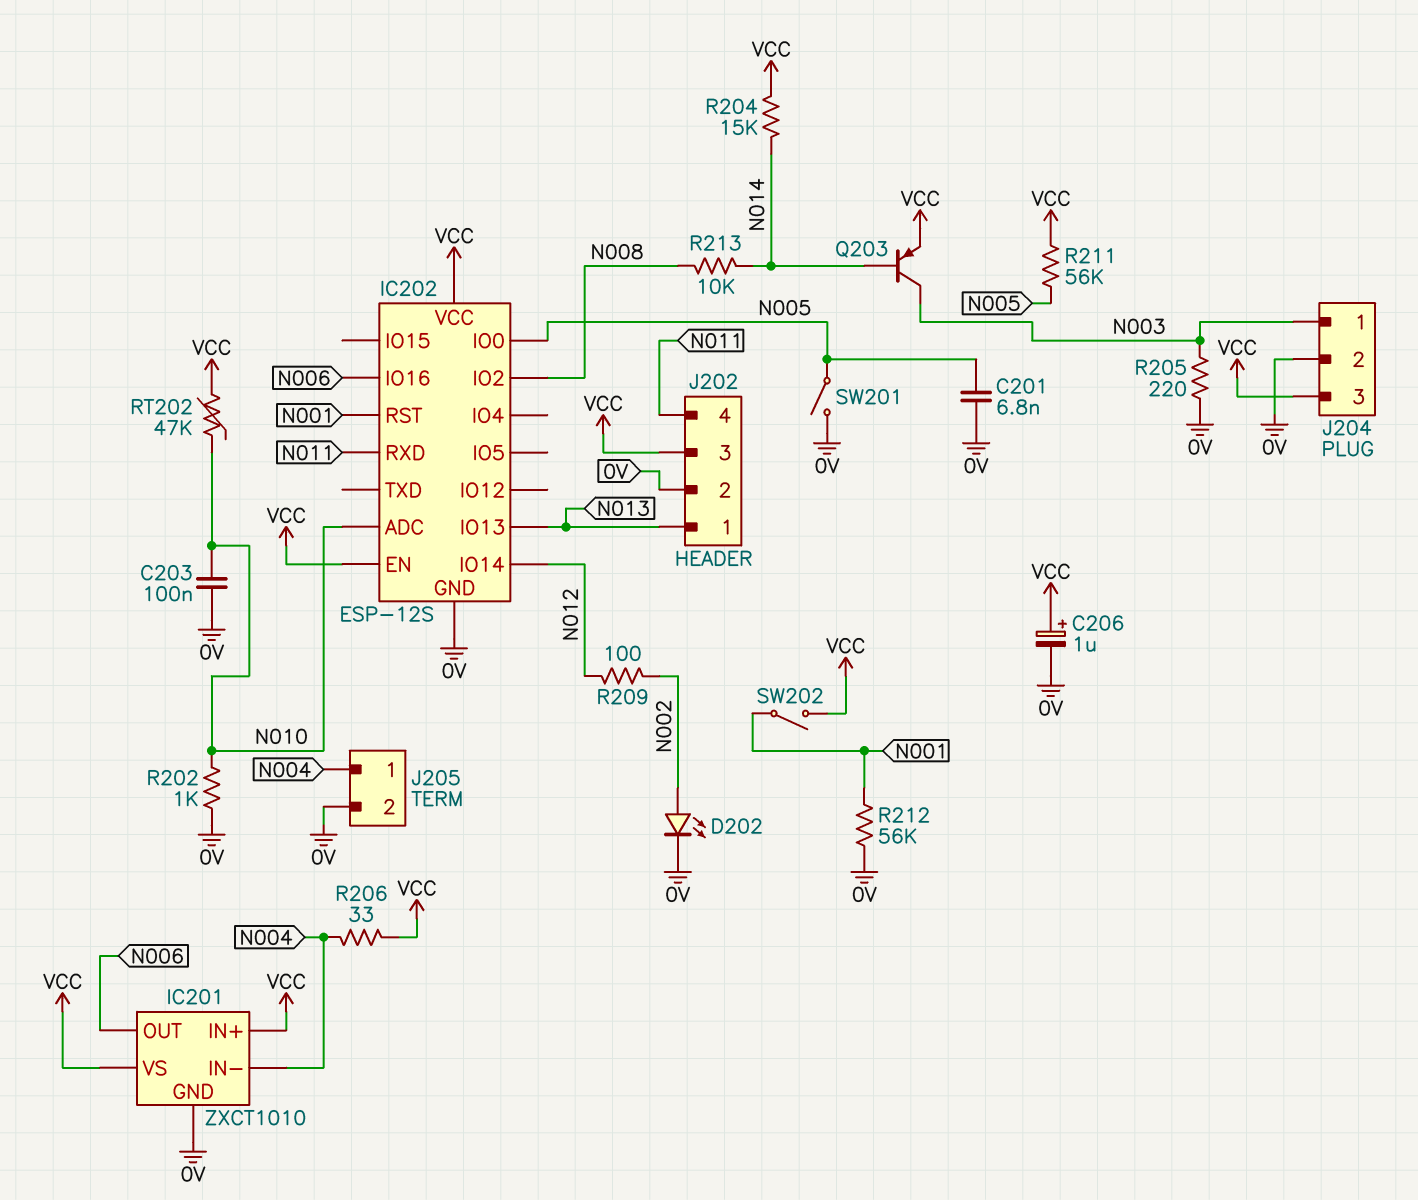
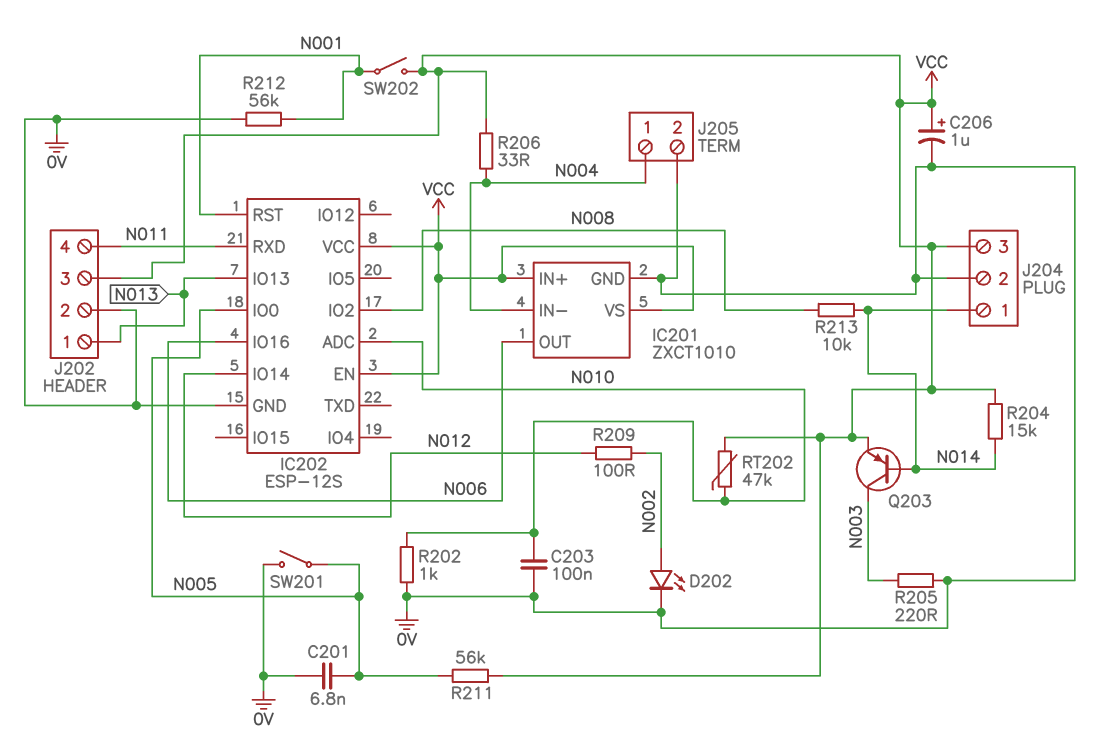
J204 pin 1: N003 -> N014

